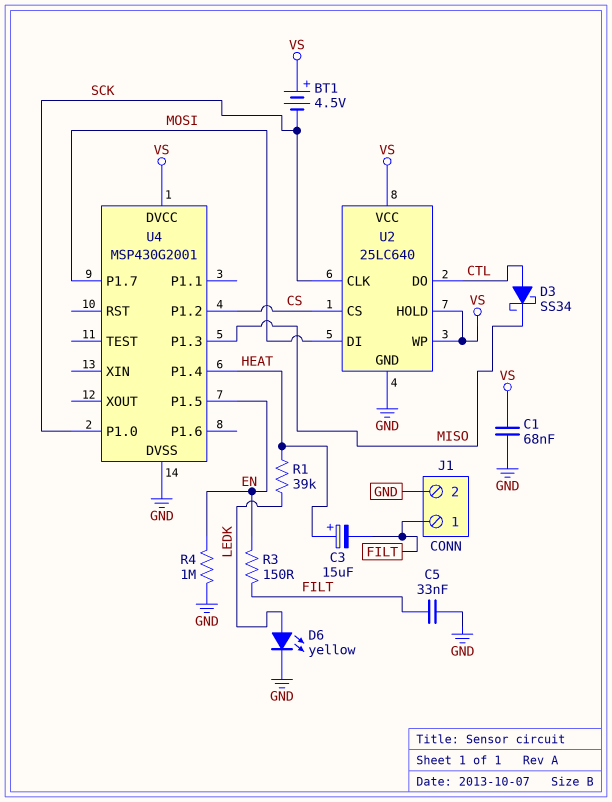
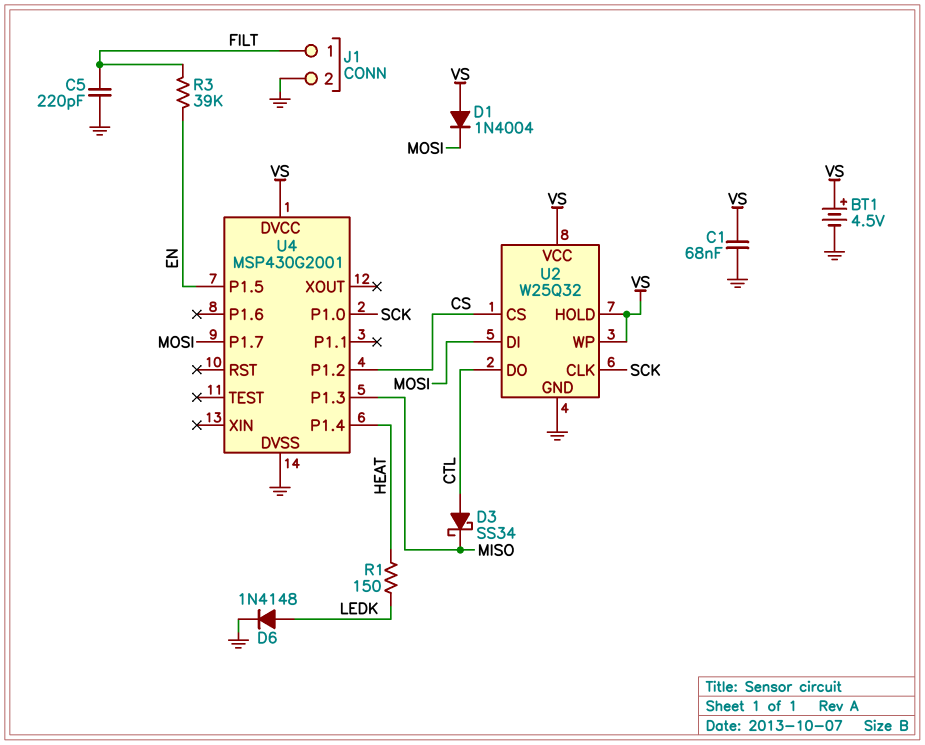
BT1: 4.5V (plus VS, minus SCK) -> 4.5V (plus VS, minus GND)
C3: 15uF (plus HEAT, minus FILT) -> none
C5: 33nF (FILT, GND) -> 220pF (FILT, GND)
D1: none -> diode 1N4004 (A VS, K MOSI)
D6: LED yellow (A LEDK, K GND) -> diode 1N4148 (A LEDK, K GND)
R1: 39k (HEAT, LEDK) -> 150 (HEAT, LEDK)
R3: 150 (EN, FILT) -> 39k (EN, FILT)
R4: 1M (EN, GND) -> none
U2: 25LC640 -> W25Q32

